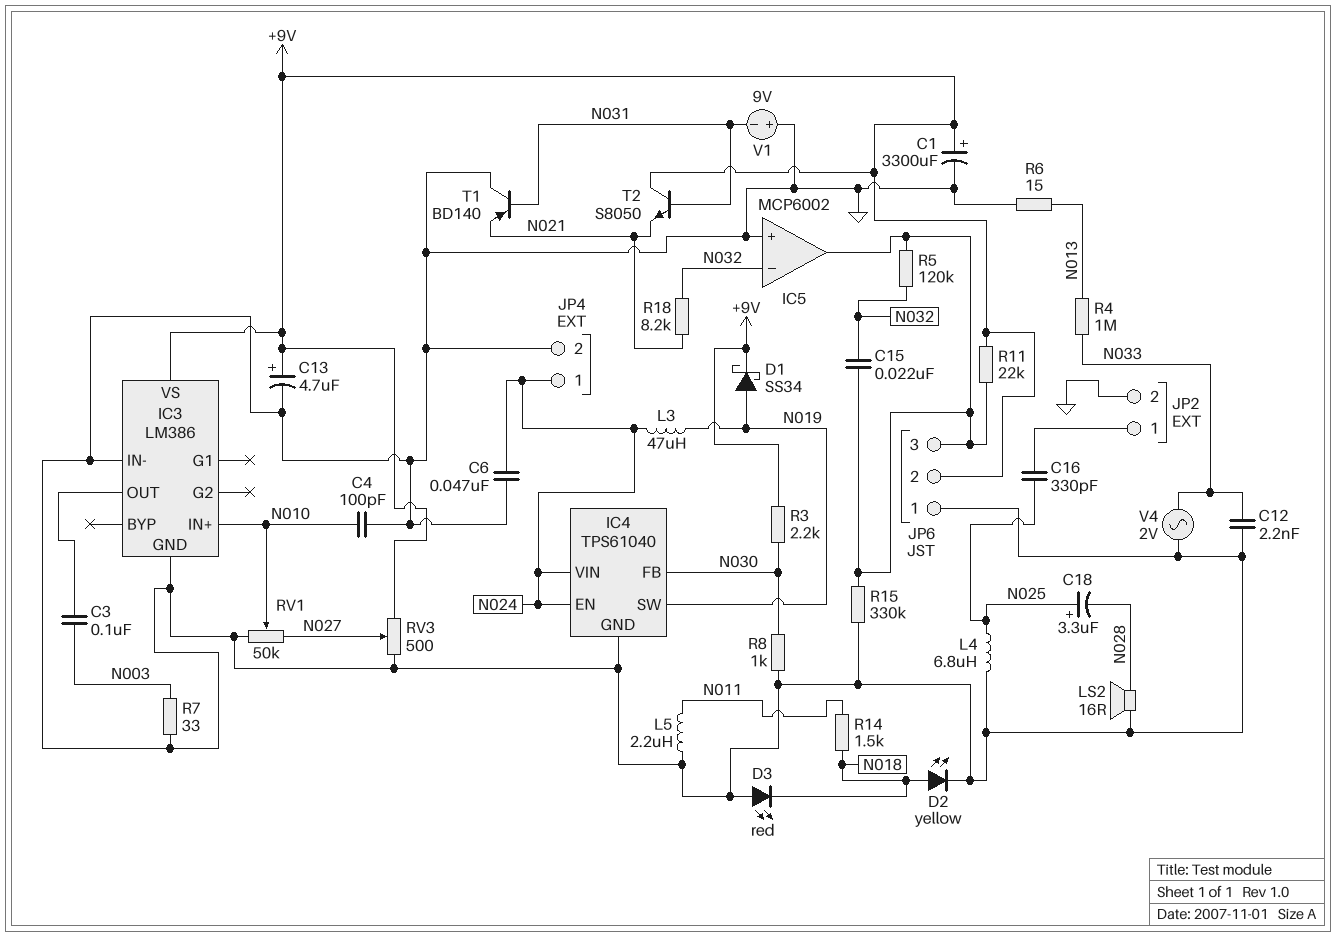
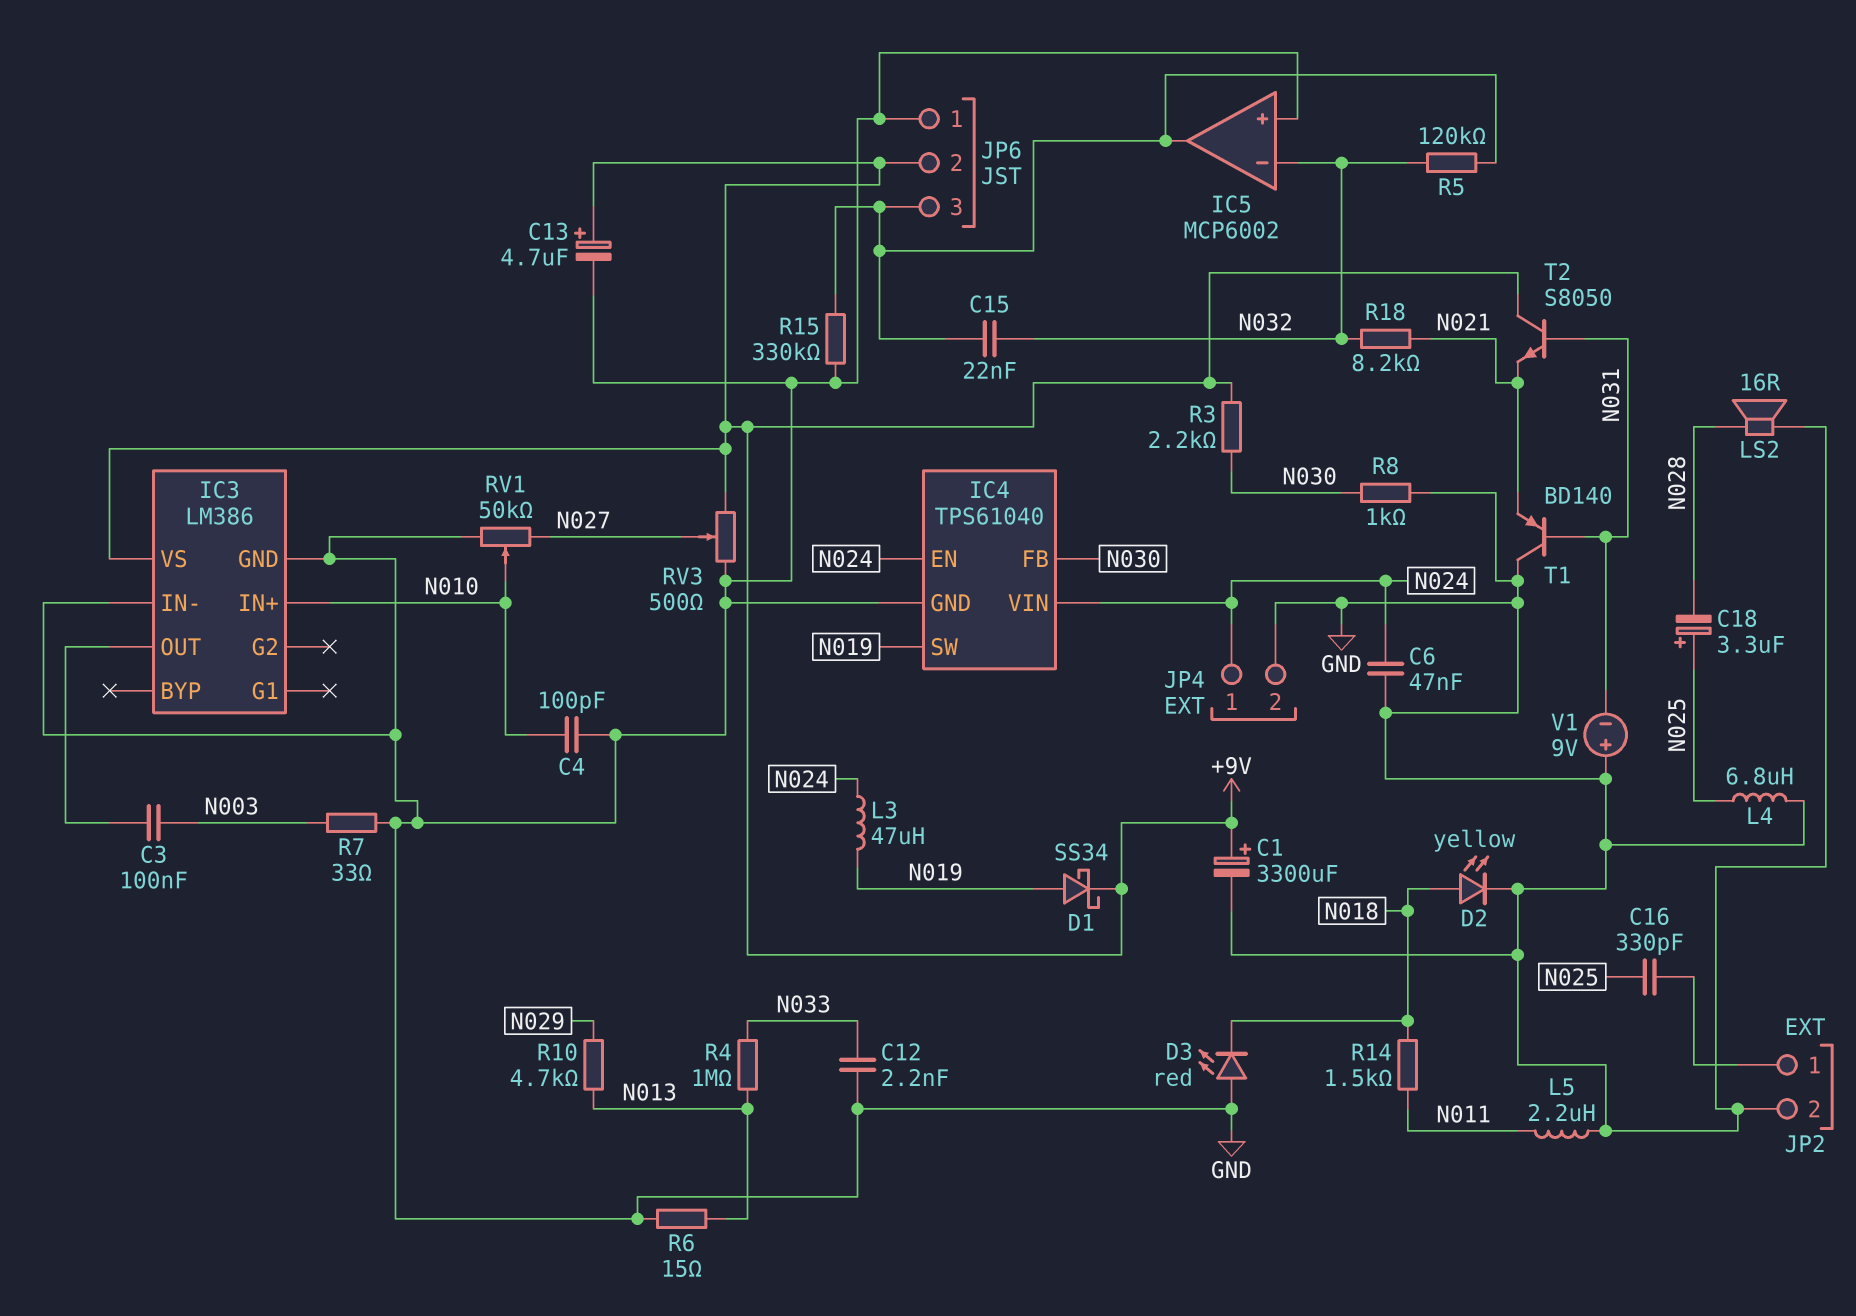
R10: none -> 4.7k (N013, N029)
R11: 22k (+9V, IC5/out) -> none
V4: AC 2V (GND, N033) -> none

